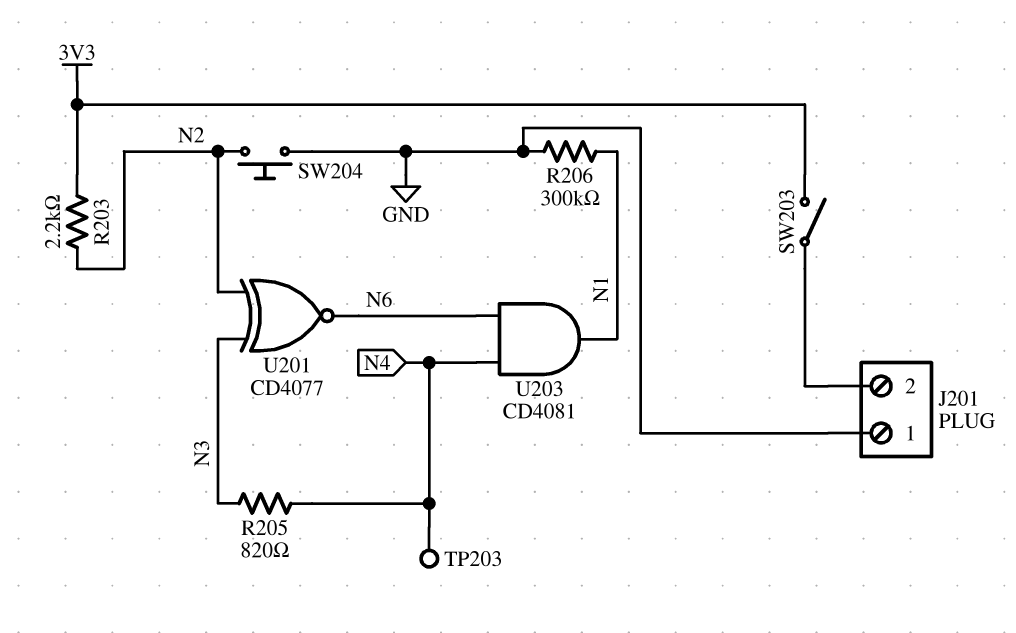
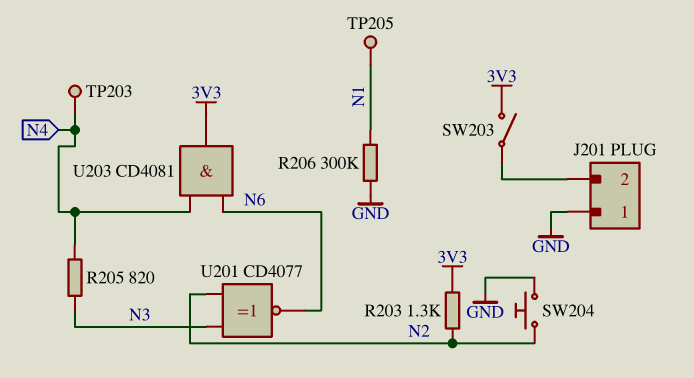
R203: 2.2k (3V3, N2) -> 1.3k (3V3, N2)
TP205: none -> test point (N1)
U203: AND CD4081 (in N4, in N6, out N1) -> AND CD4081 (in N4, in N6, out 3V3)

